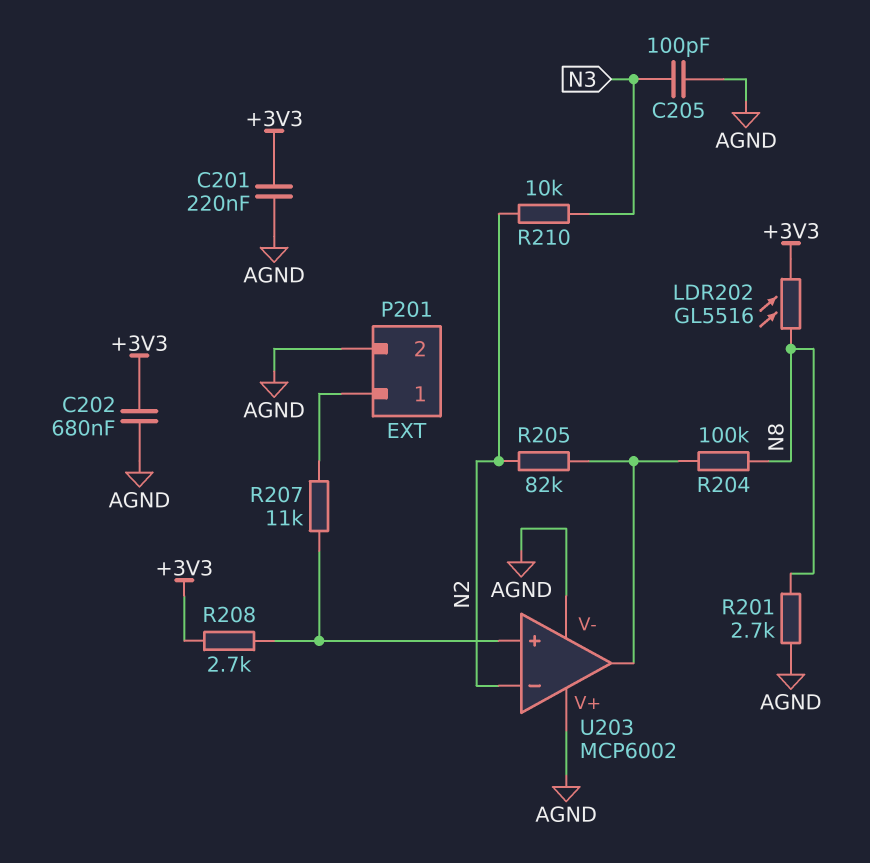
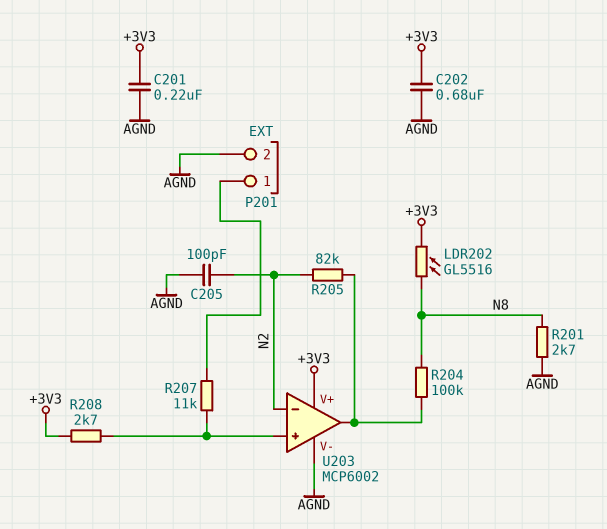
C205: 100pF (AGND, N3) -> 100pF (AGND, N2)
R210: 10k (N2, N3) -> none
U203 pin V+: AGND -> +3V3

